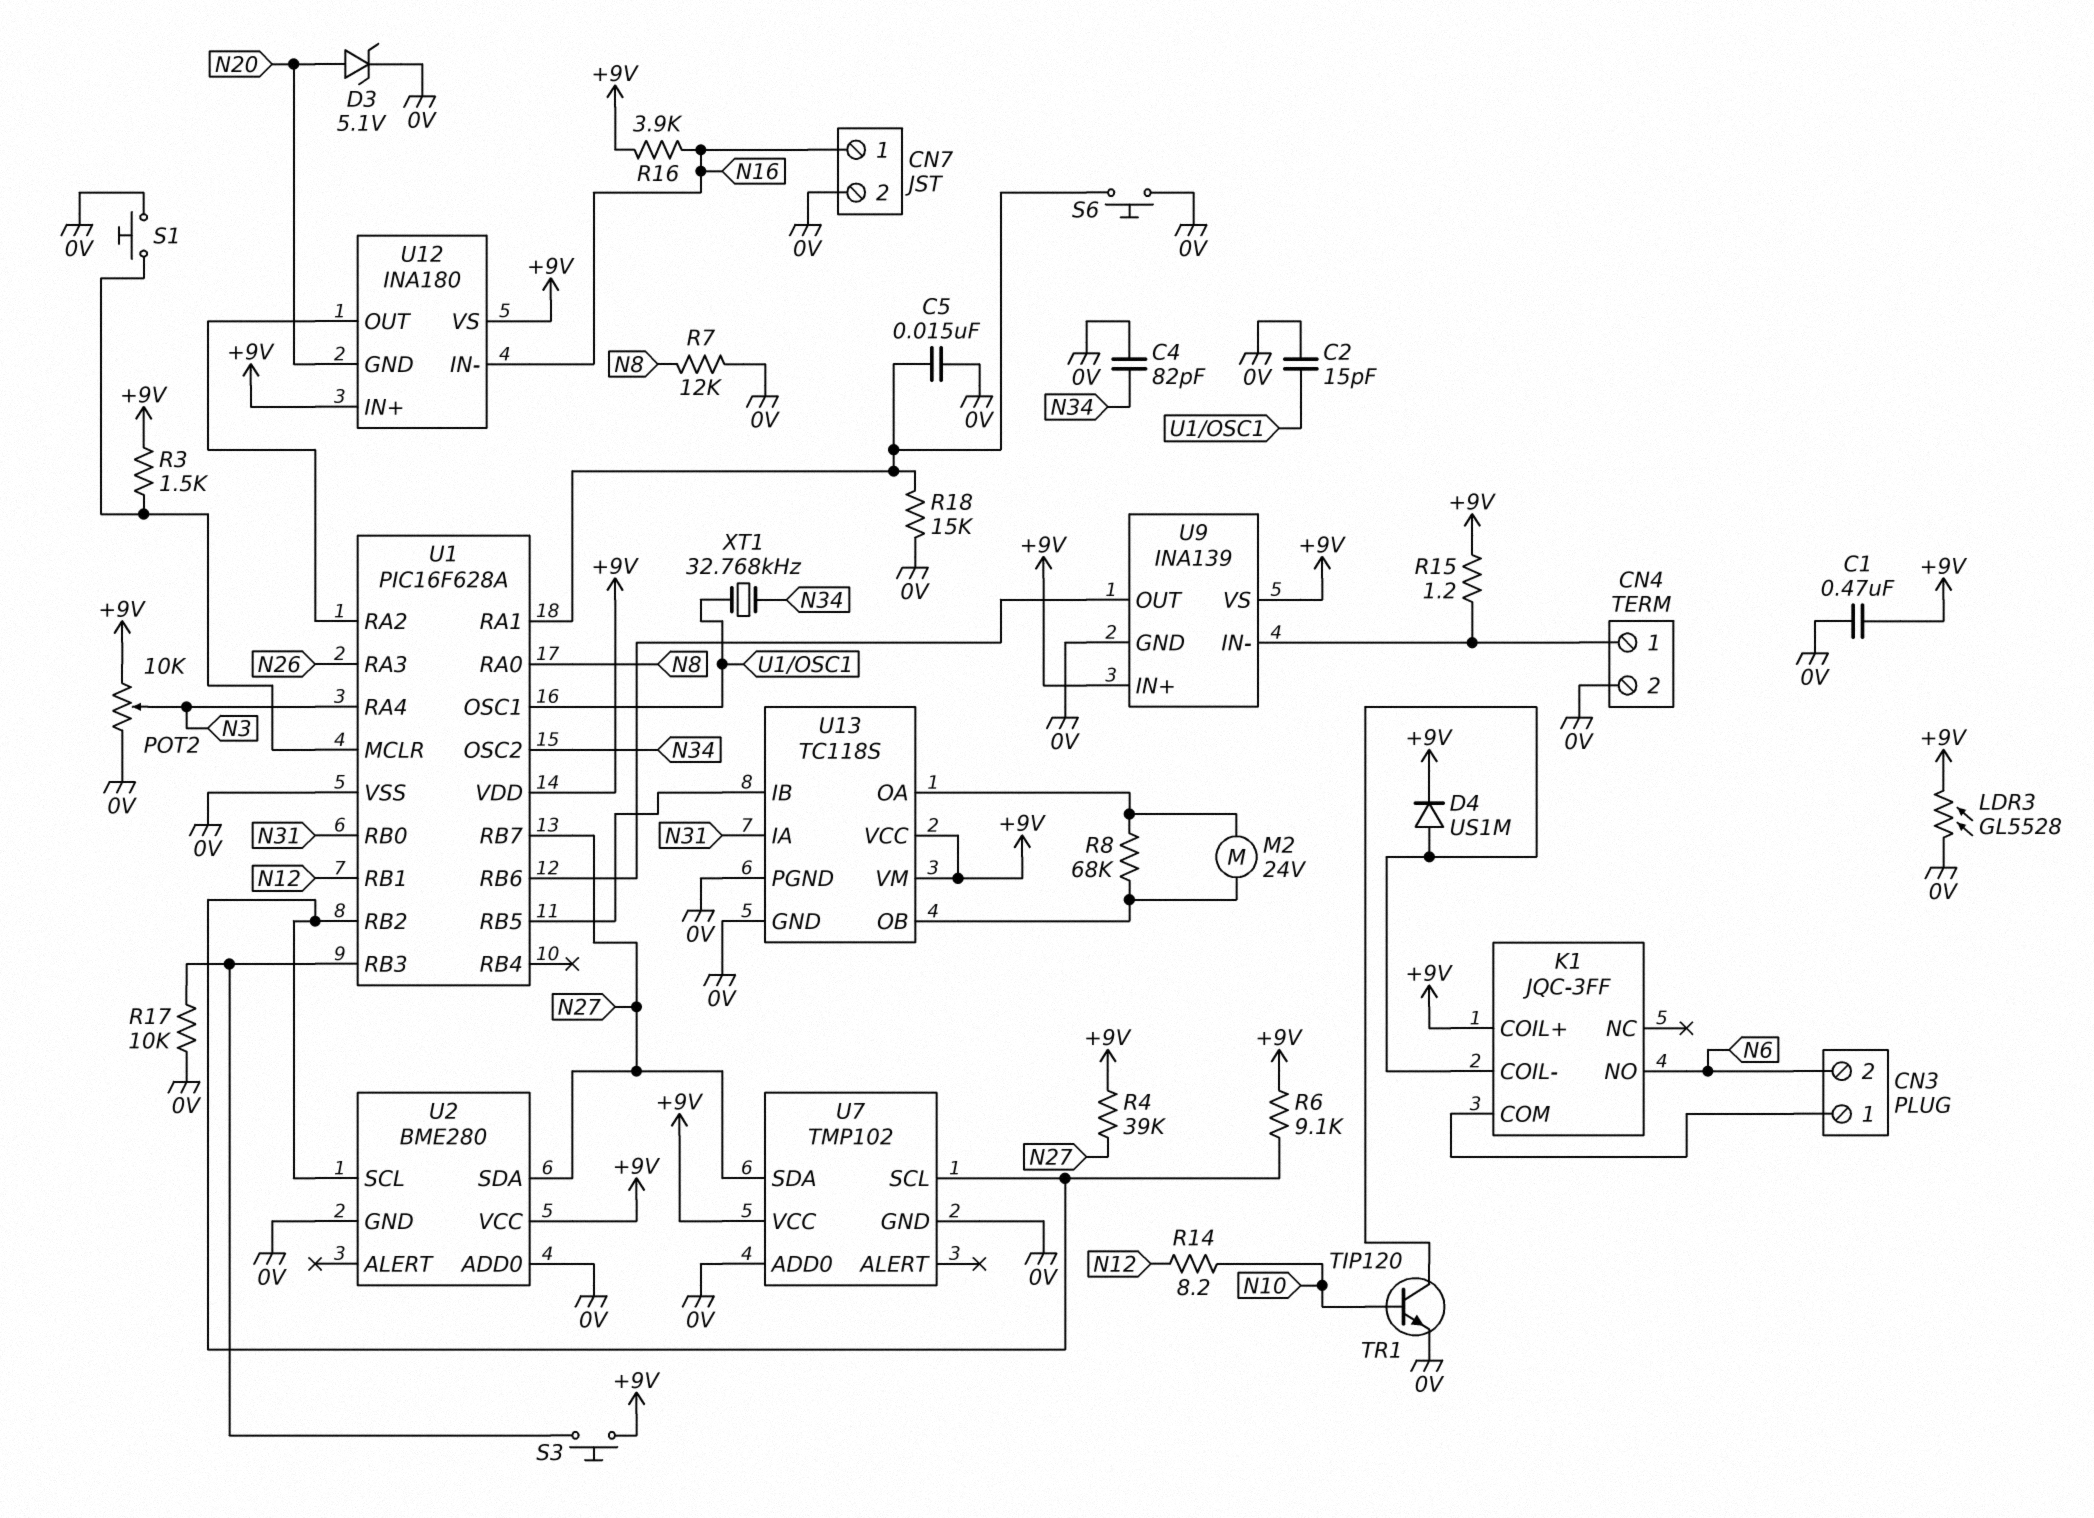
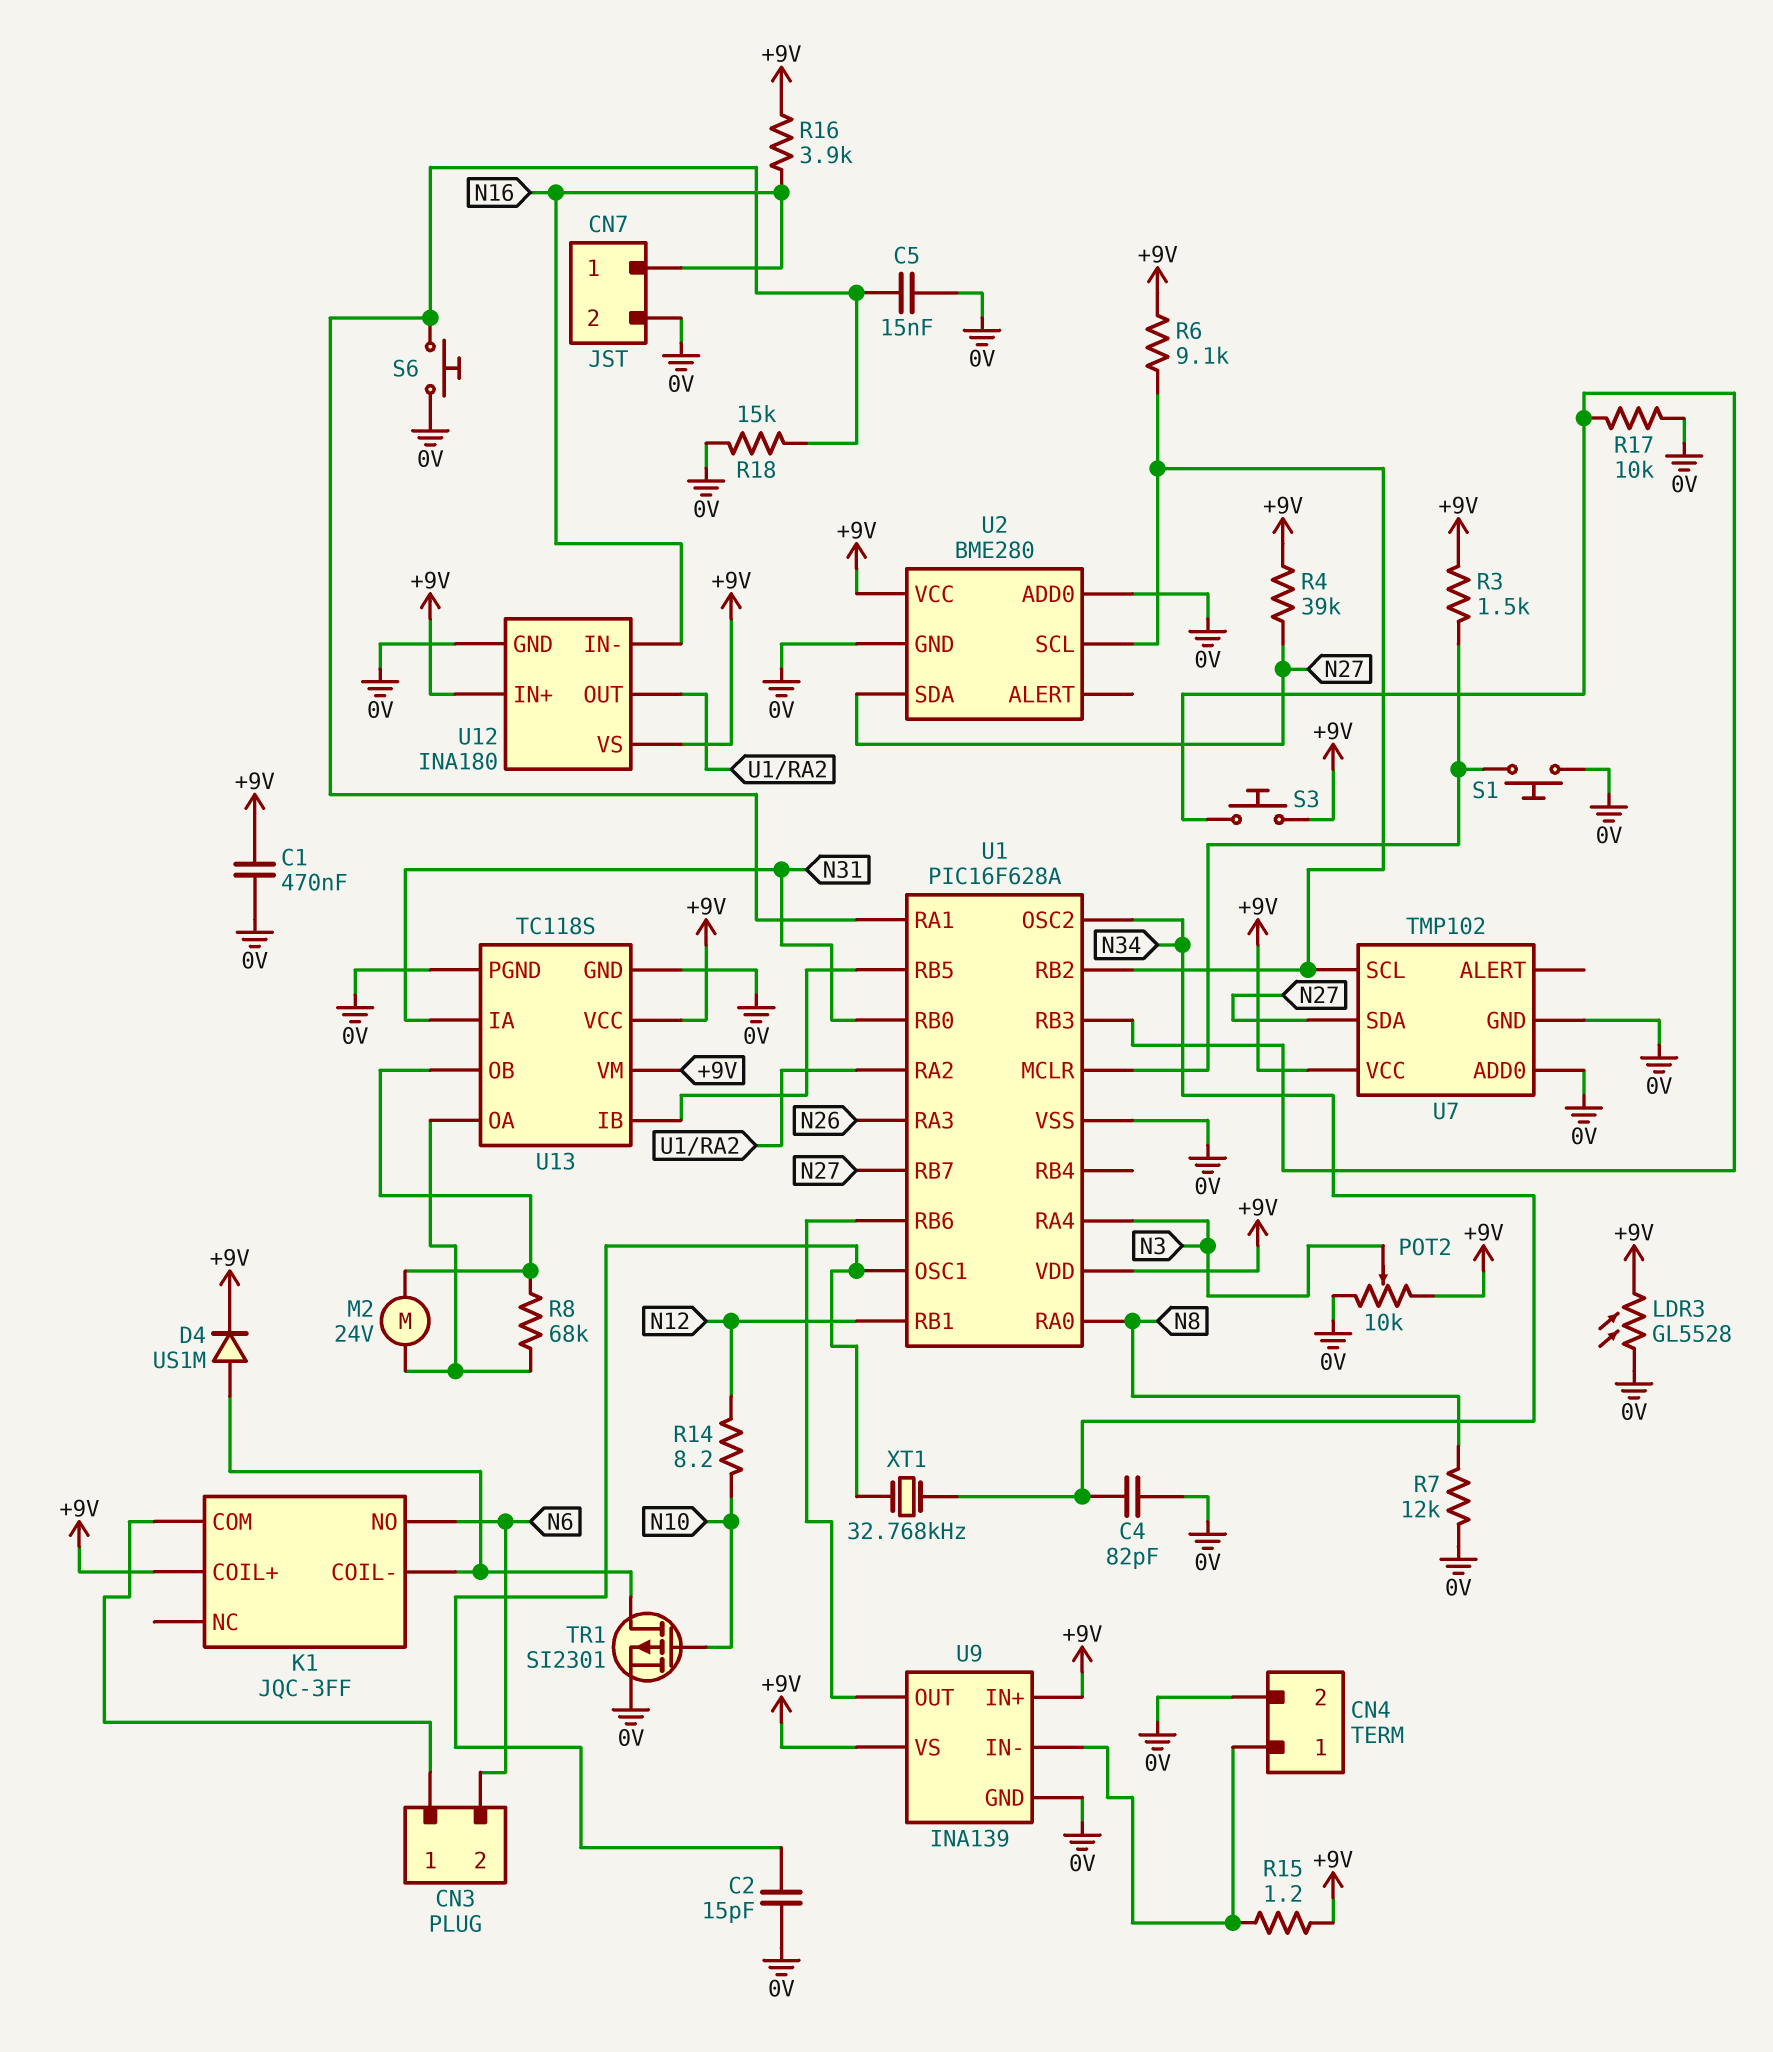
D3: zener 5.1V (A N20, K 0V) -> none
TR1: NPN TIP120 (B N10, C K1/COIL-, E 0V) -> PMOS SI2301 (G N10, D K1/COIL-, S 0V)
U12 pin GND: N20 -> 0V

